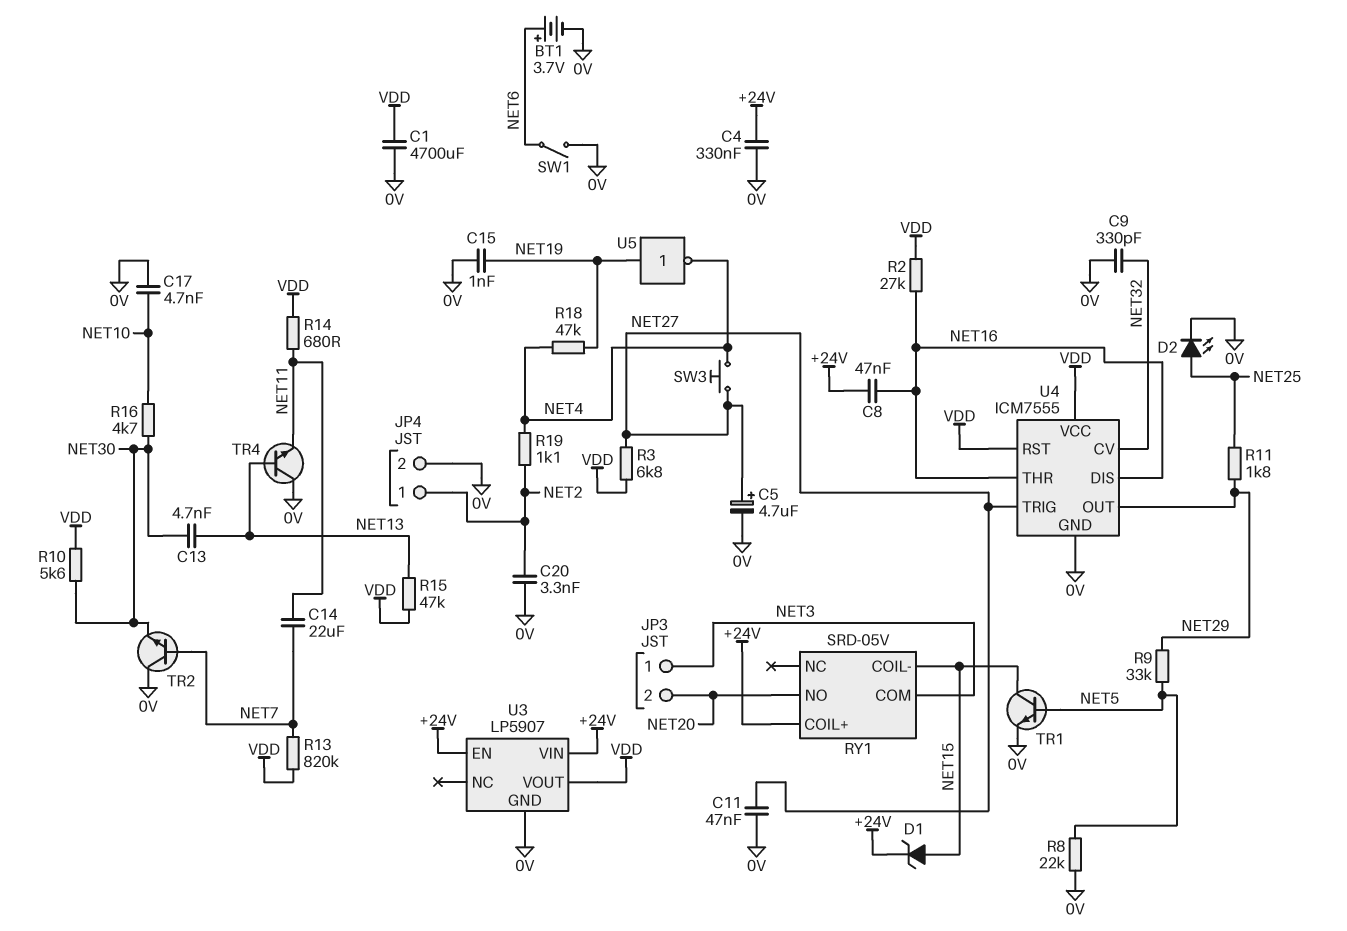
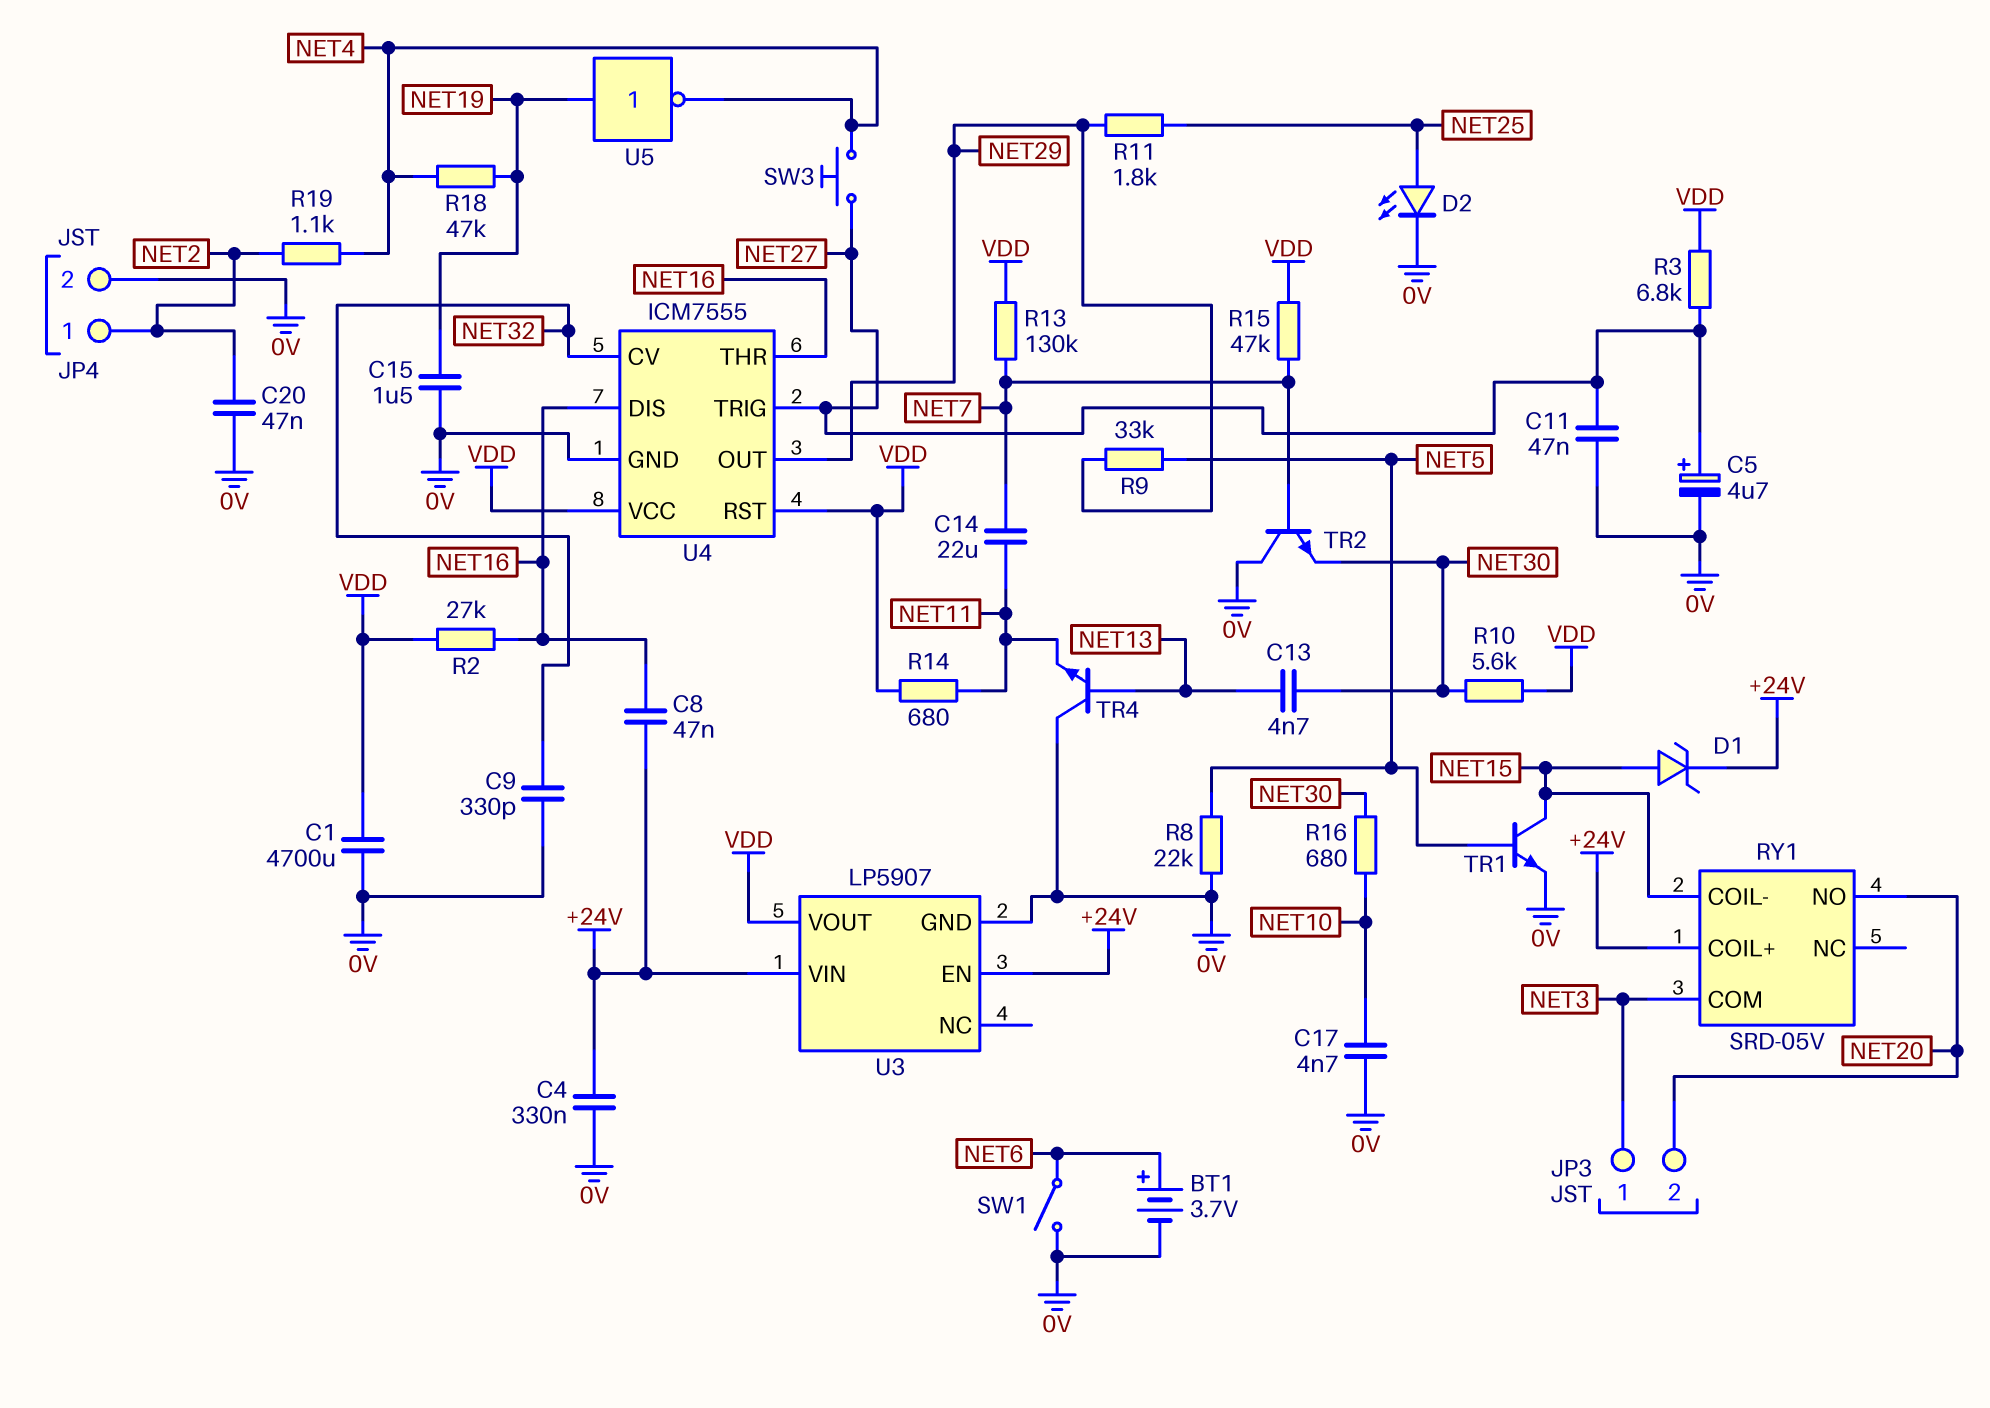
C15: 1nF (0V, NET19) -> 1.5uF (0V, NET19)
C20: 3.3nF (0V, NET2) -> 47nF (0V, NET2)
R13: 820k (NET7, VDD) -> 130k (NET7, VDD)
R15: 47k (NET13, VDD) -> 47k (NET7, VDD)
R16: 4.7k (NET10, NET30) -> 680 (NET10, NET30)

